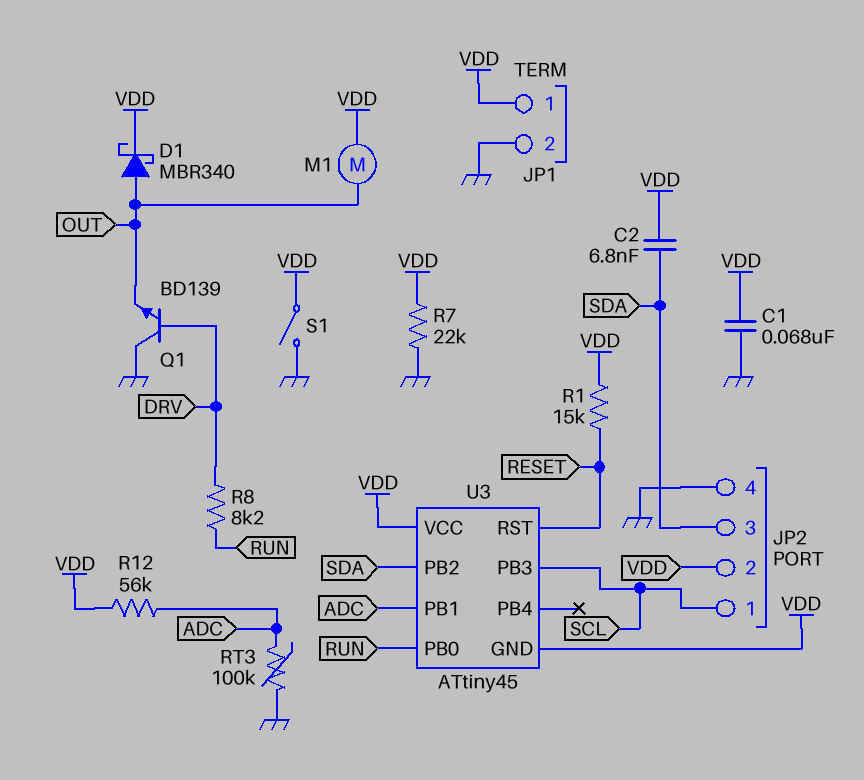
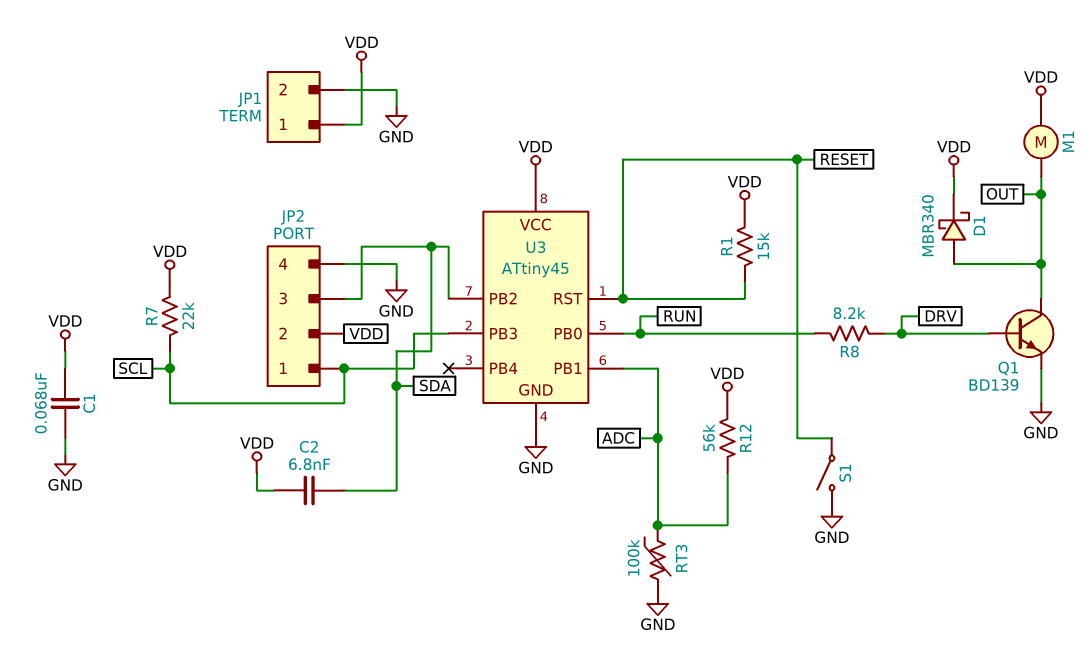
Q1: NPN BD139 (B DRV, C GND, E OUT) -> NPN BD139 (B DRV, C OUT, E GND)
R7: 22k (GND, VDD) -> 22k (SCL, VDD)
S1: switch (GND, VDD) -> switch (GND, RESET)
U3 pin GND: VDD -> GND

